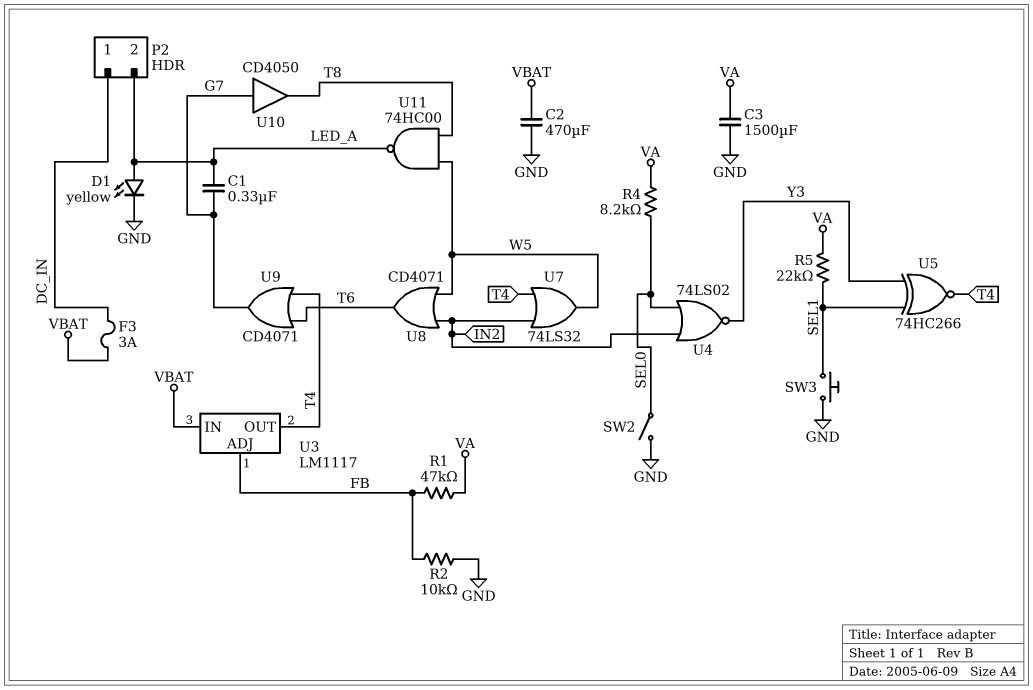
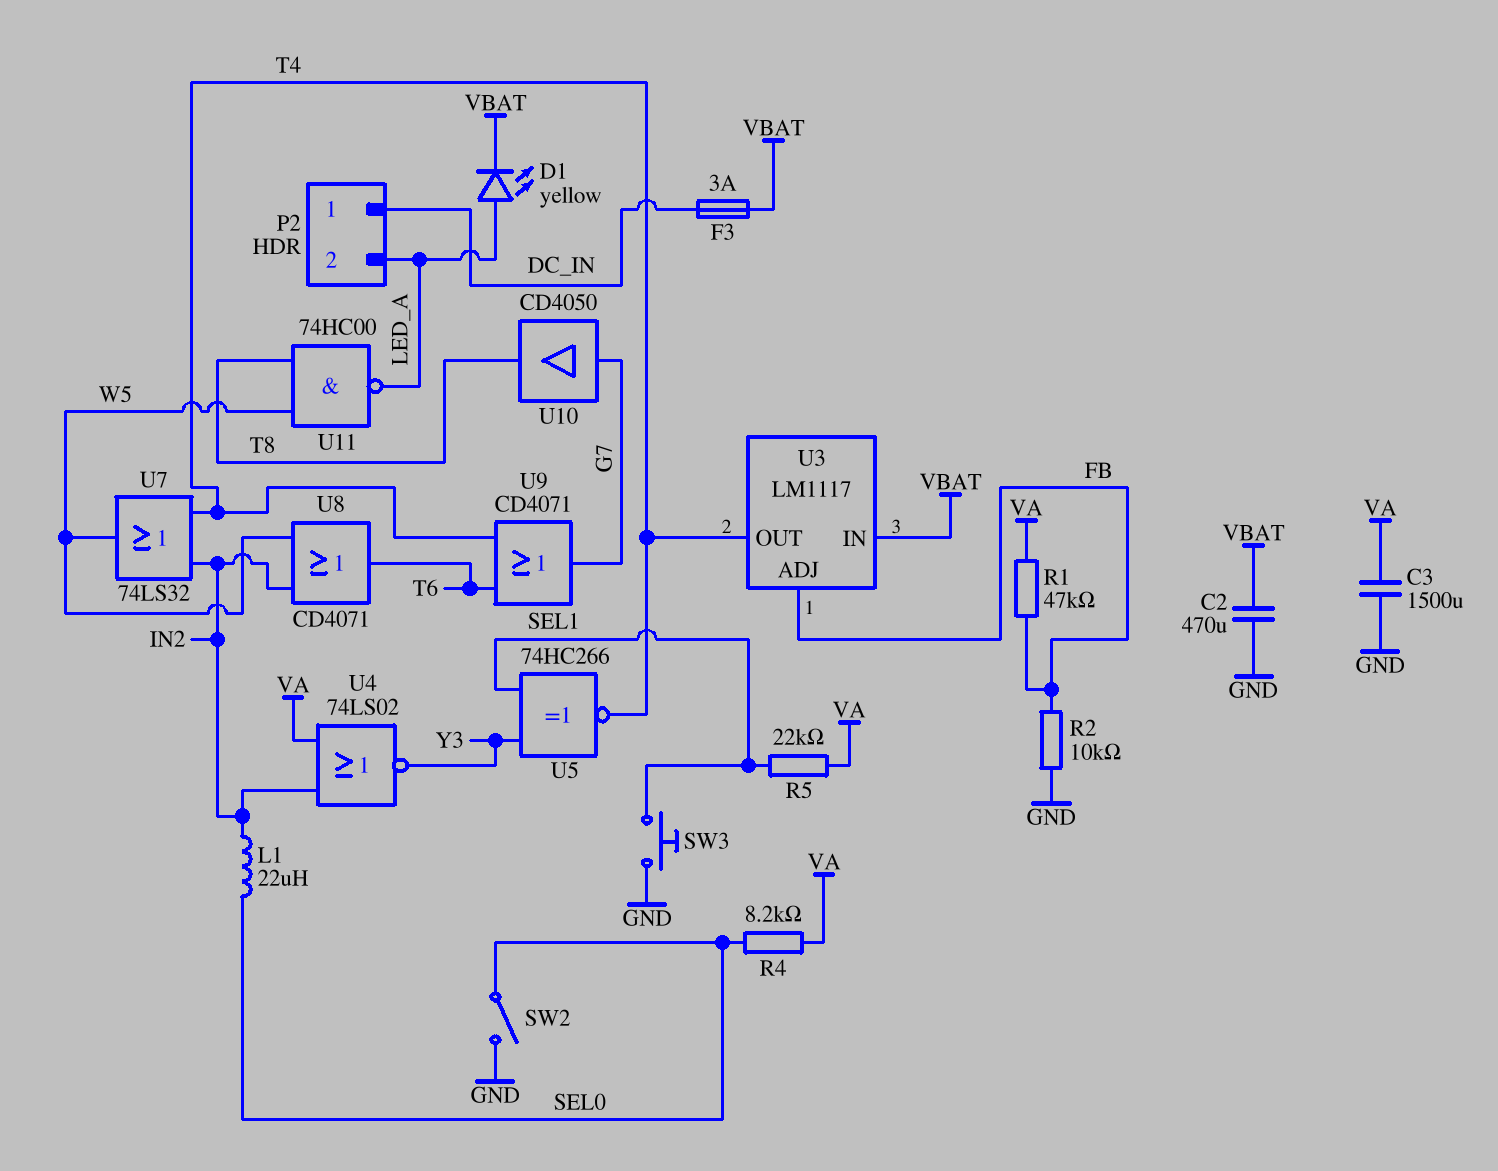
C1: 330nF (G7, LED_A) -> none
D1: LED yellow (A LED_A, K GND) -> LED yellow (A LED_A, K VBAT)
L1: none -> 22uH (IN2, SEL0)
U4: NOR 74LS02 (in IN2, in SEL0, out Y3) -> NOR 74LS02 (in IN2, in VA, out Y3)

